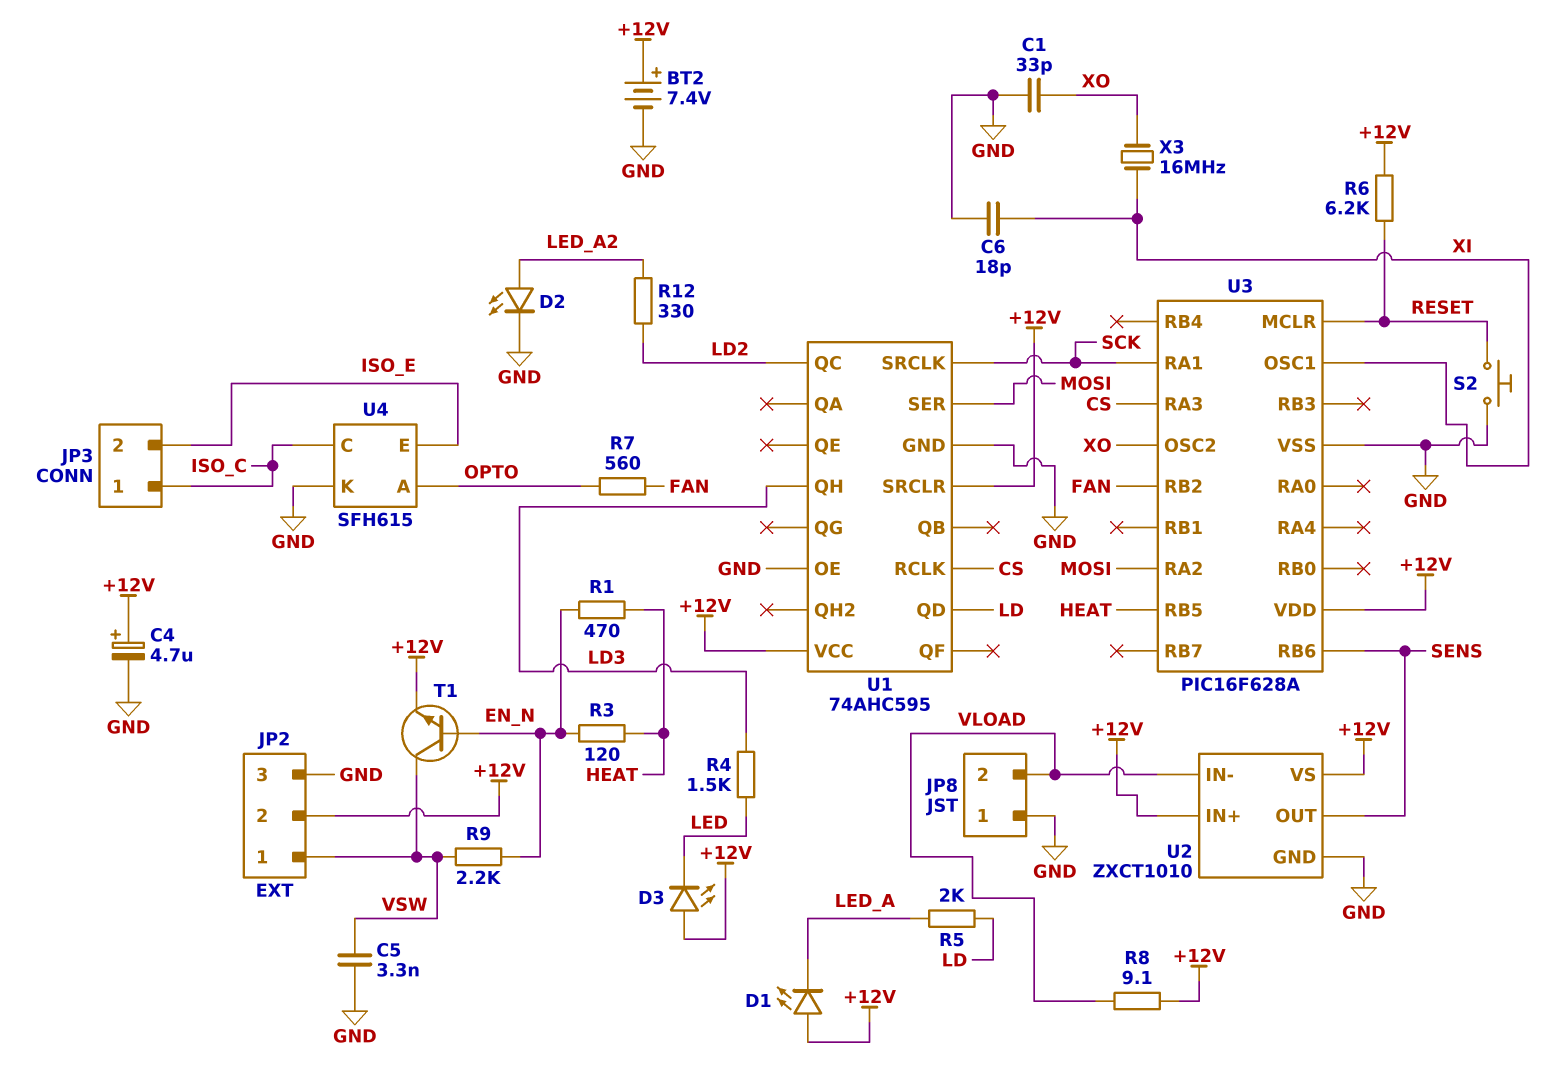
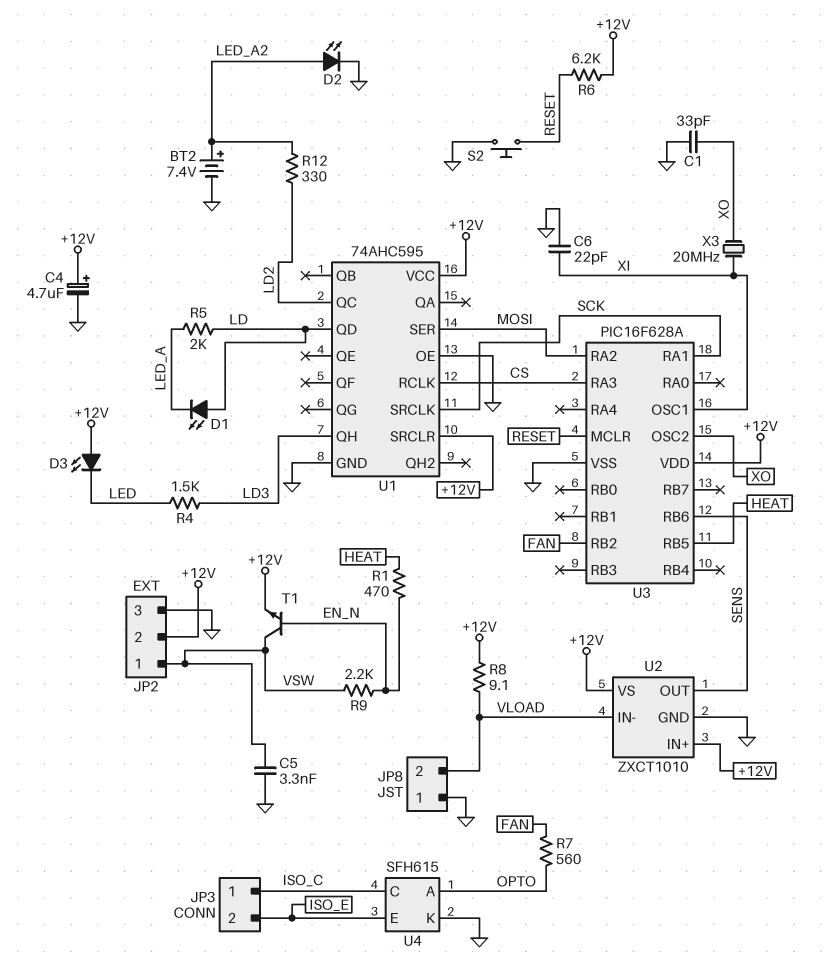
BT2: 7.4V (plus +12V, minus GND) -> 7.4V (plus LED_A2, minus GND)
C6: 18pF (GND, XI) -> 22pF (GND, XI)
D1: LED (A +12V, K LED_A) -> LED (A LD, K LED_A)
R3: 120 (EN_N, HEAT) -> none
X3: 16MHz (XI, XO) -> 20MHz (XI, XO)

